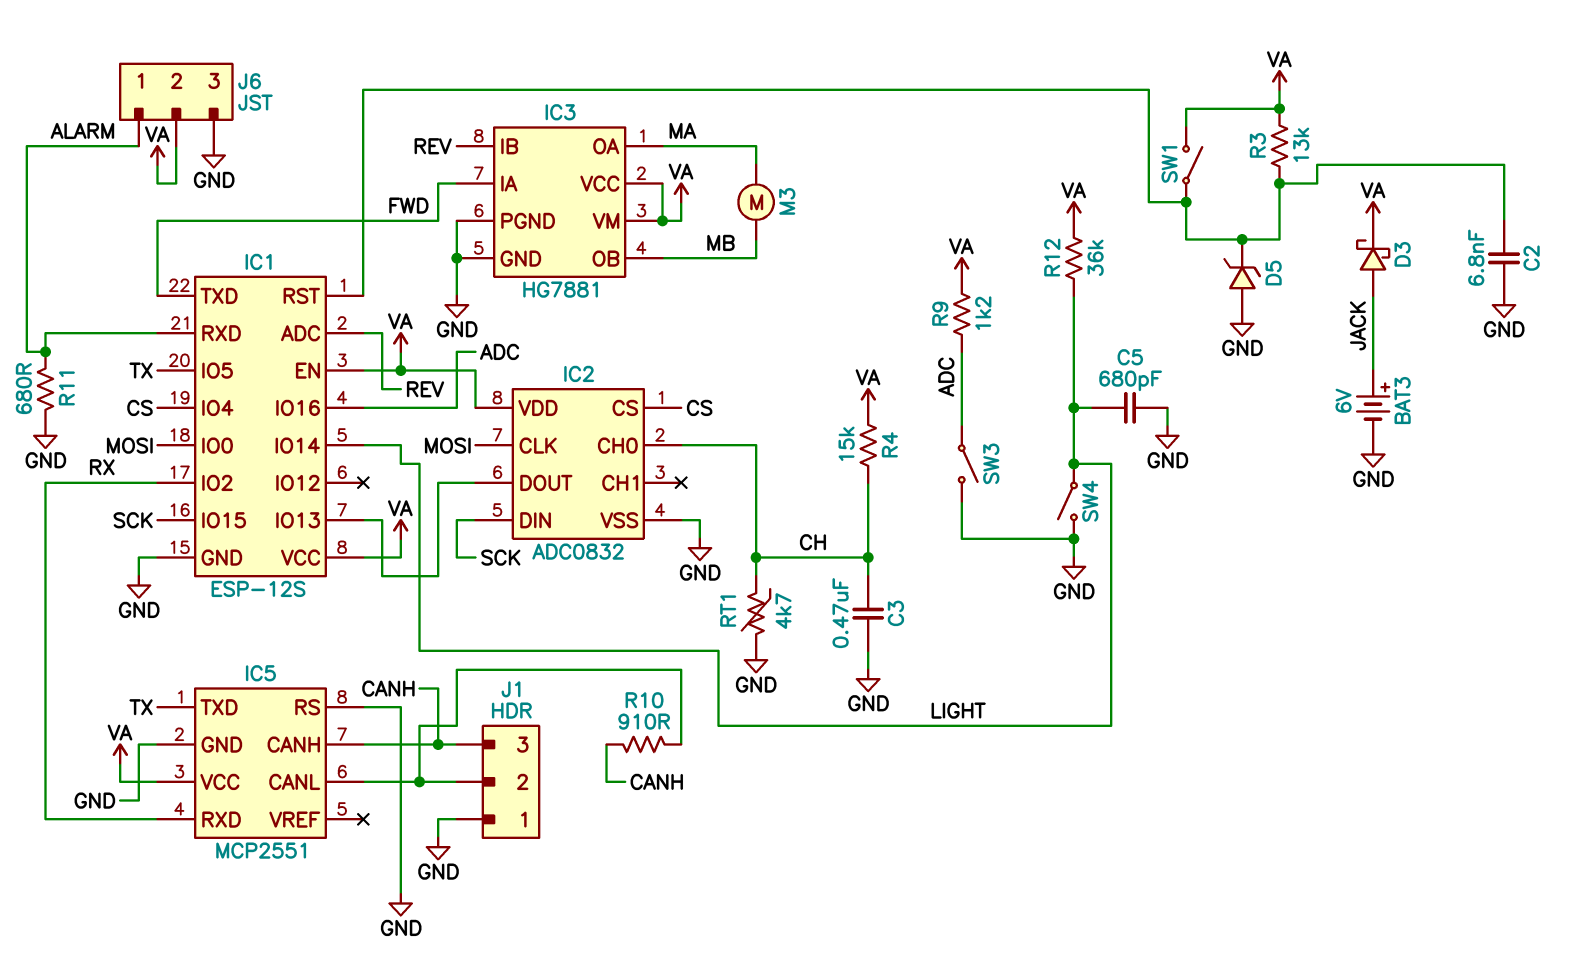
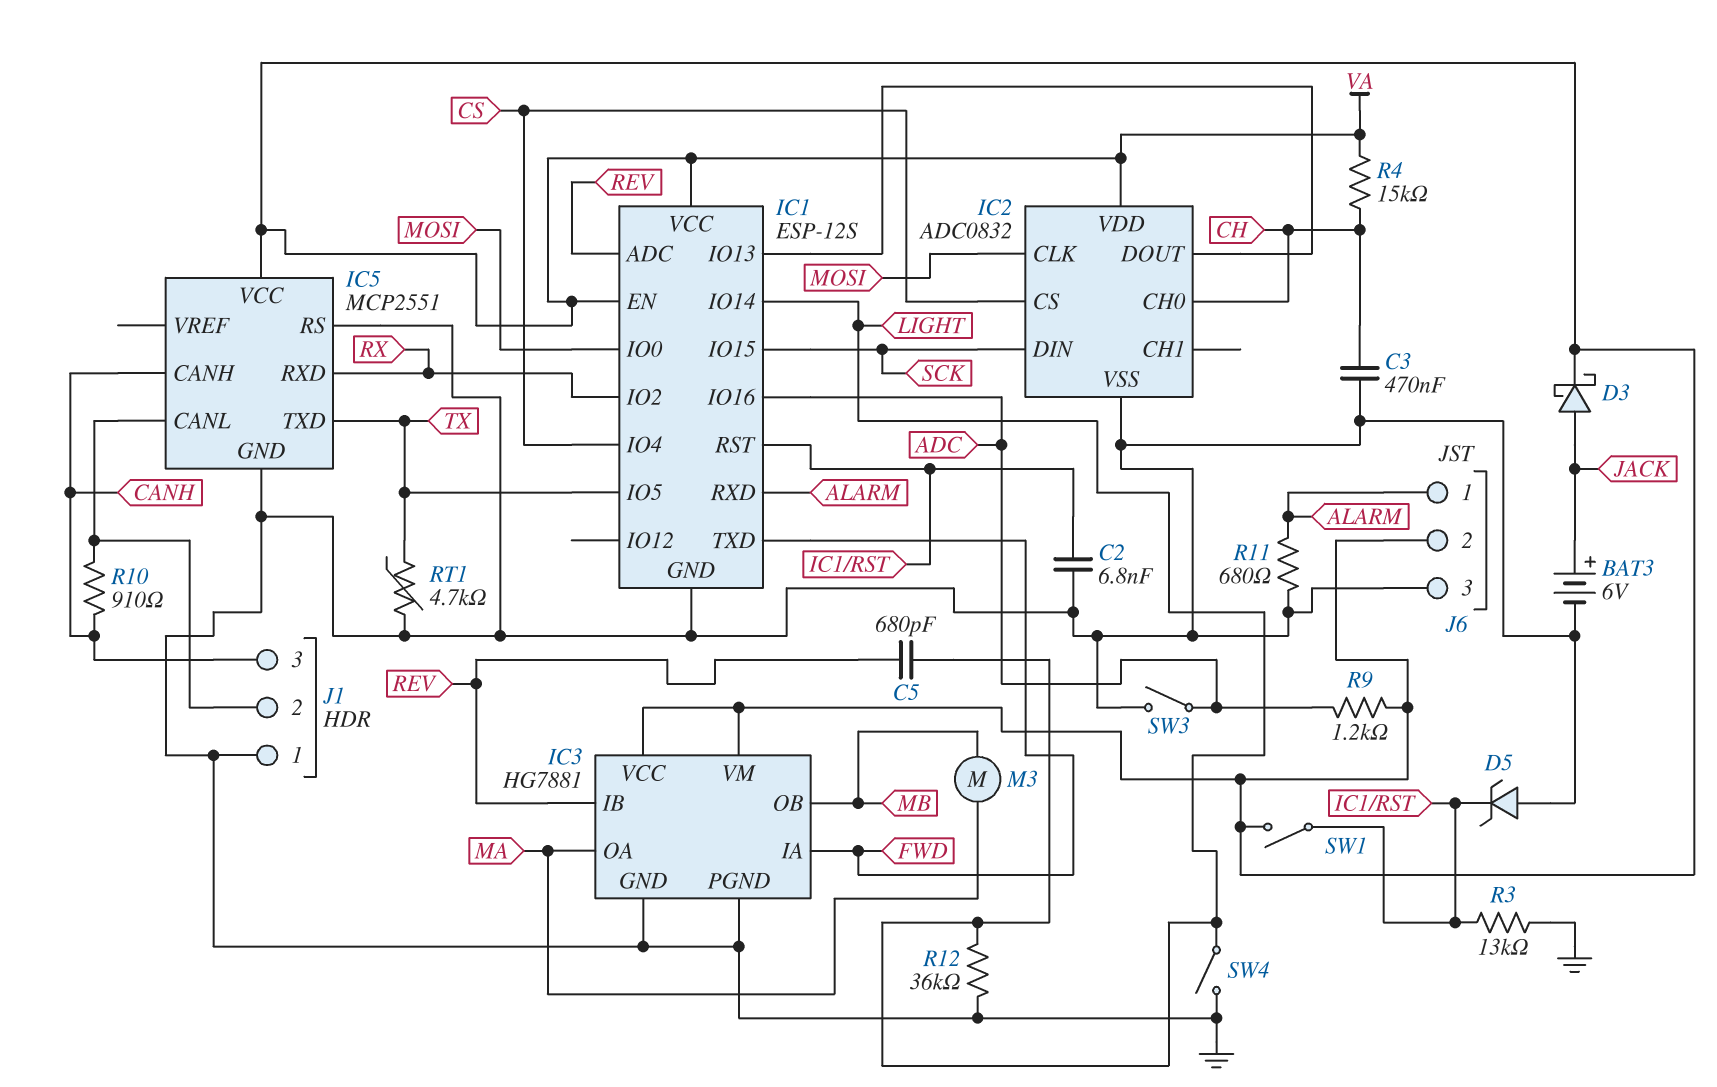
C5: 680pF (GND, LIGHT) -> 680pF (LIGHT, REV)
R3: 13k (IC1/RST, VA) -> 13k (GND, IC1/RST)
R12: 36k (LIGHT, VA) -> 36k (GND, LIGHT)
RT1: 4.7k (CH, GND) -> 4.7k (GND, TX)

